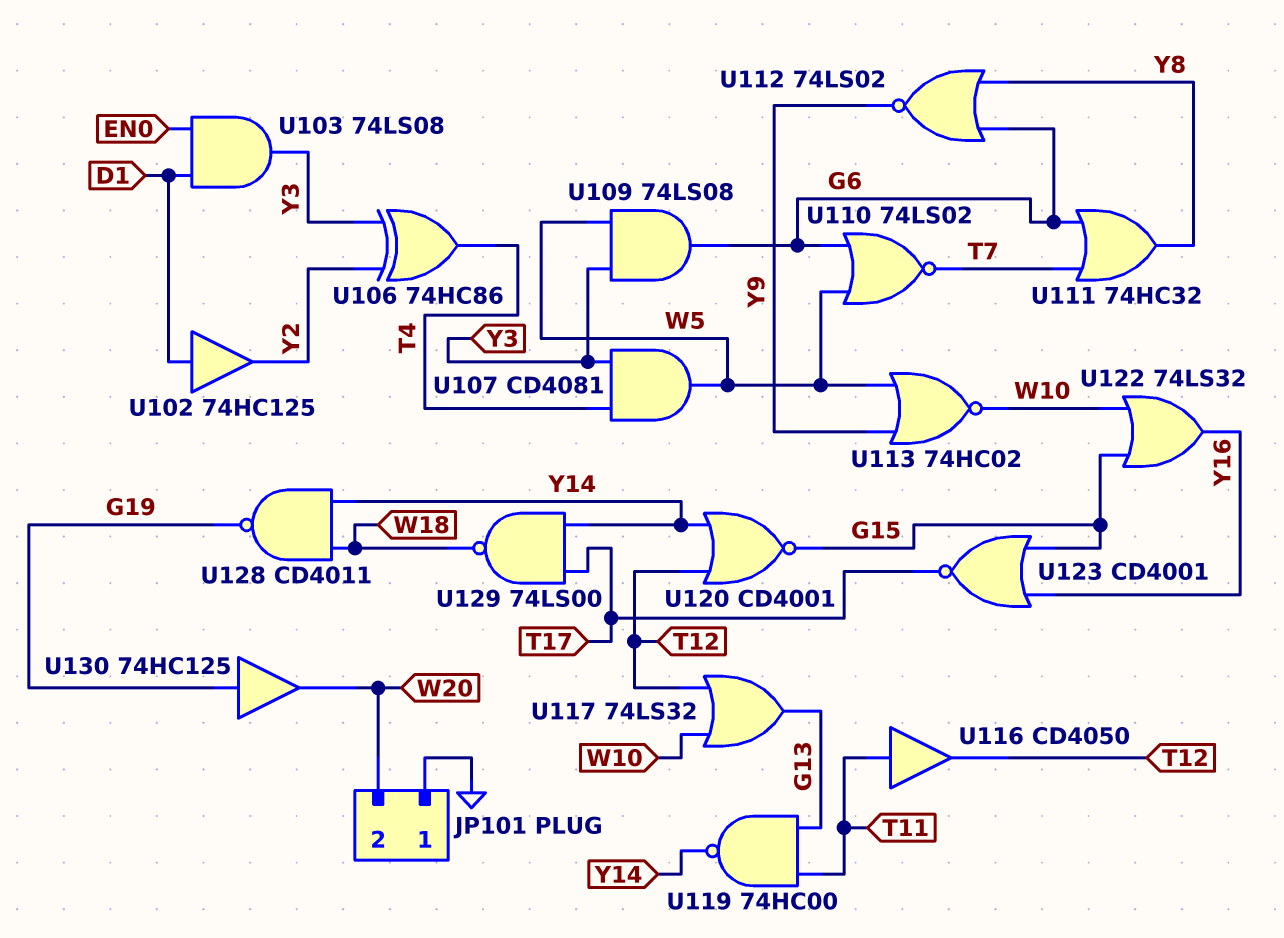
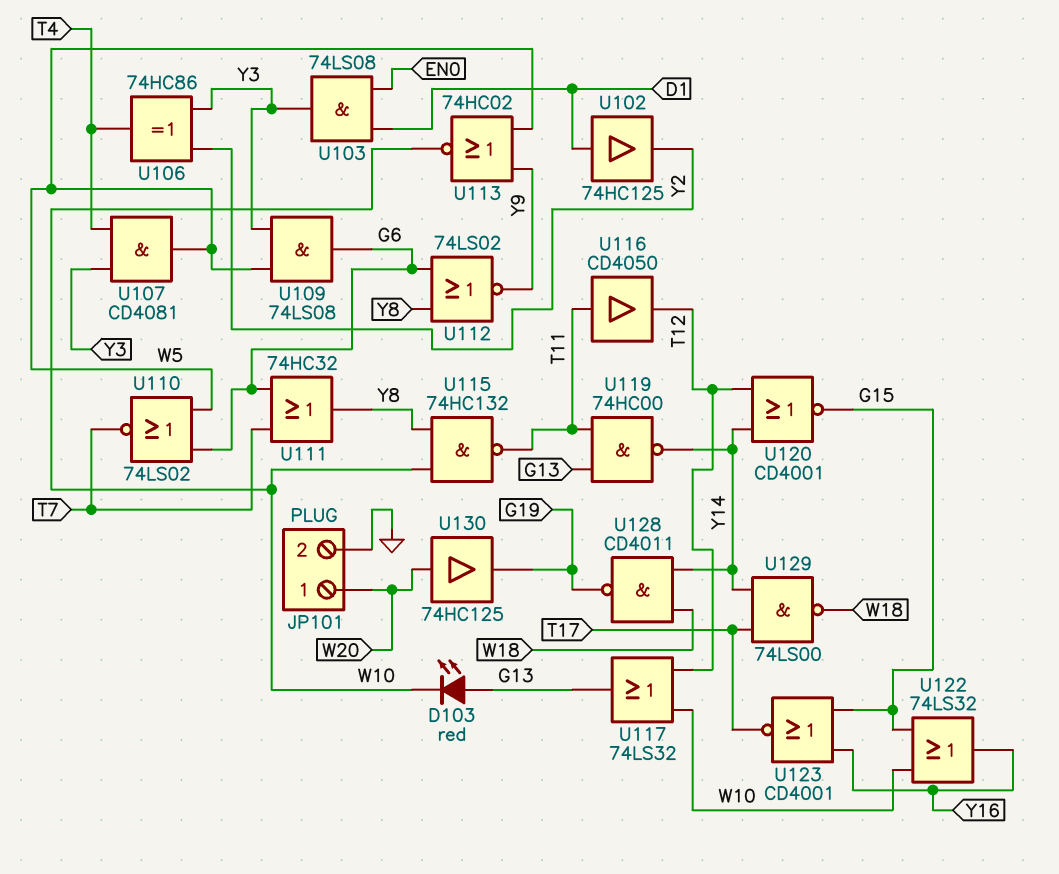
D103: none -> LED red (A G13, K W10)
JP101 pin 1: GND -> W20
JP101 pin 2: W20 -> GND
U115: none -> NAND 74HC132 (in W10, in Y8, out T11)
U130: buffer 74HC125 (in G19, out W20) -> buffer 74HC125 (in W20, out G19)

